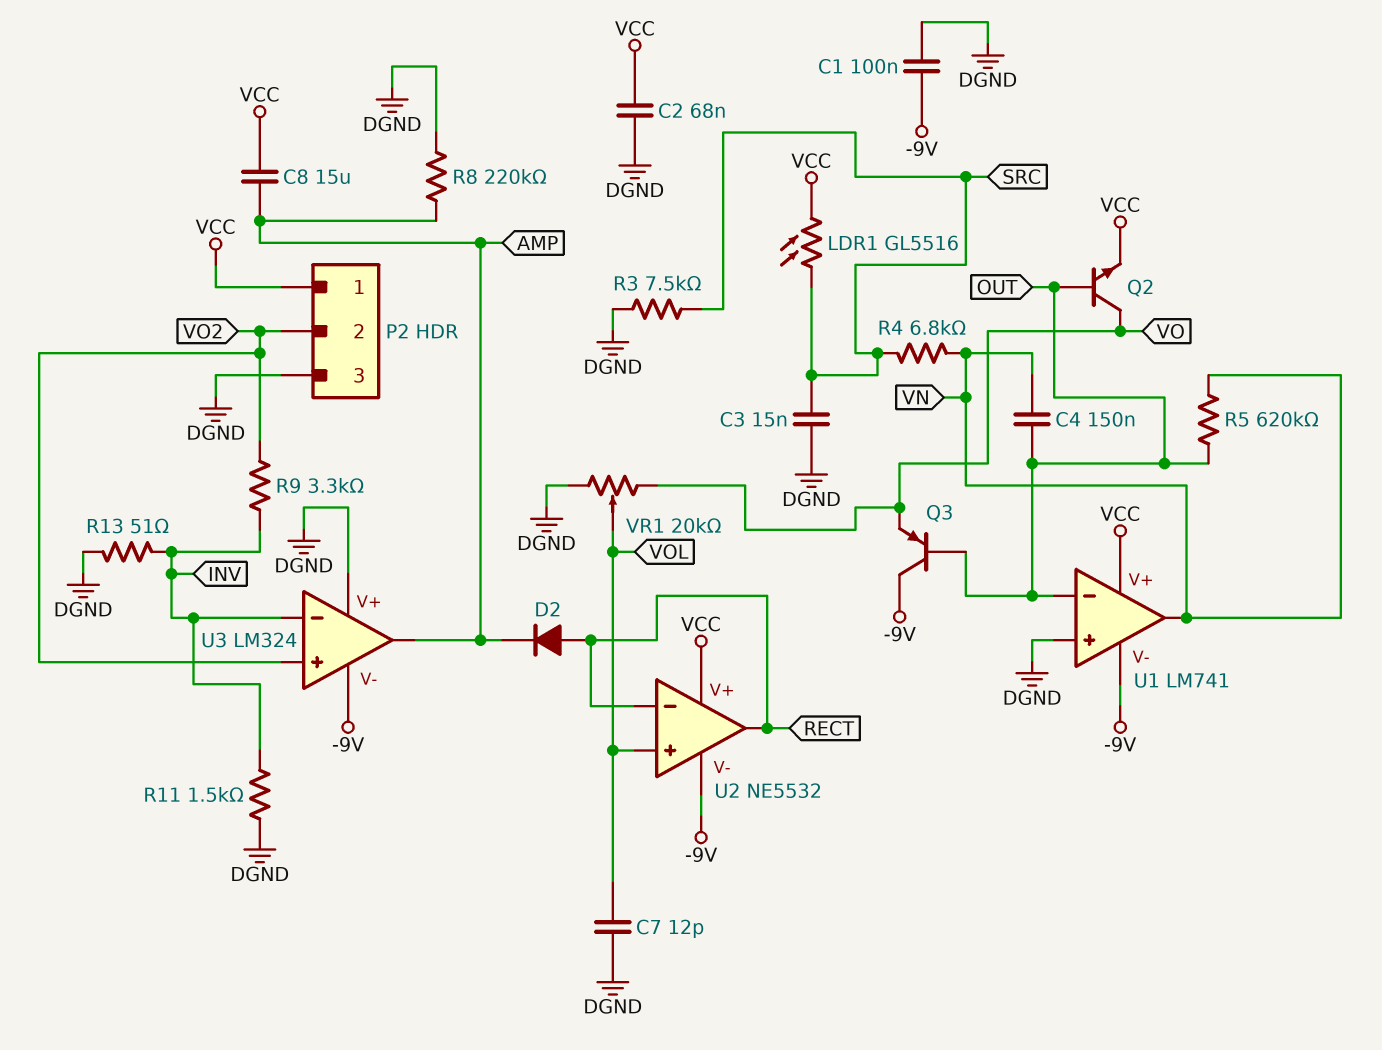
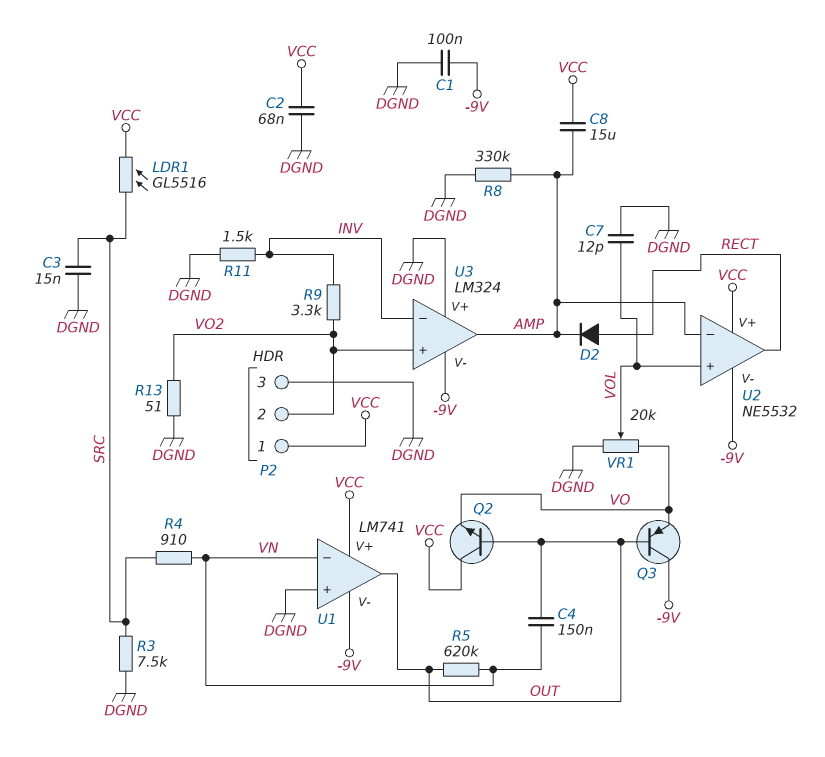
Q2: NPN (B OUT, C VO, E VCC) -> NPN (B OUT, C VCC, E VO)
R4: 6.8k (SRC, VN) -> 910 (SRC, VN)
R8: 220k (AMP, DGND) -> 330k (AMP, DGND)
R13: 51 (DGND, INV) -> 51 (DGND, VO2)
U1 pin in-: OUT -> VN
U1 pin out: VN -> OUT
U2 pin in-: RECT -> AMP

